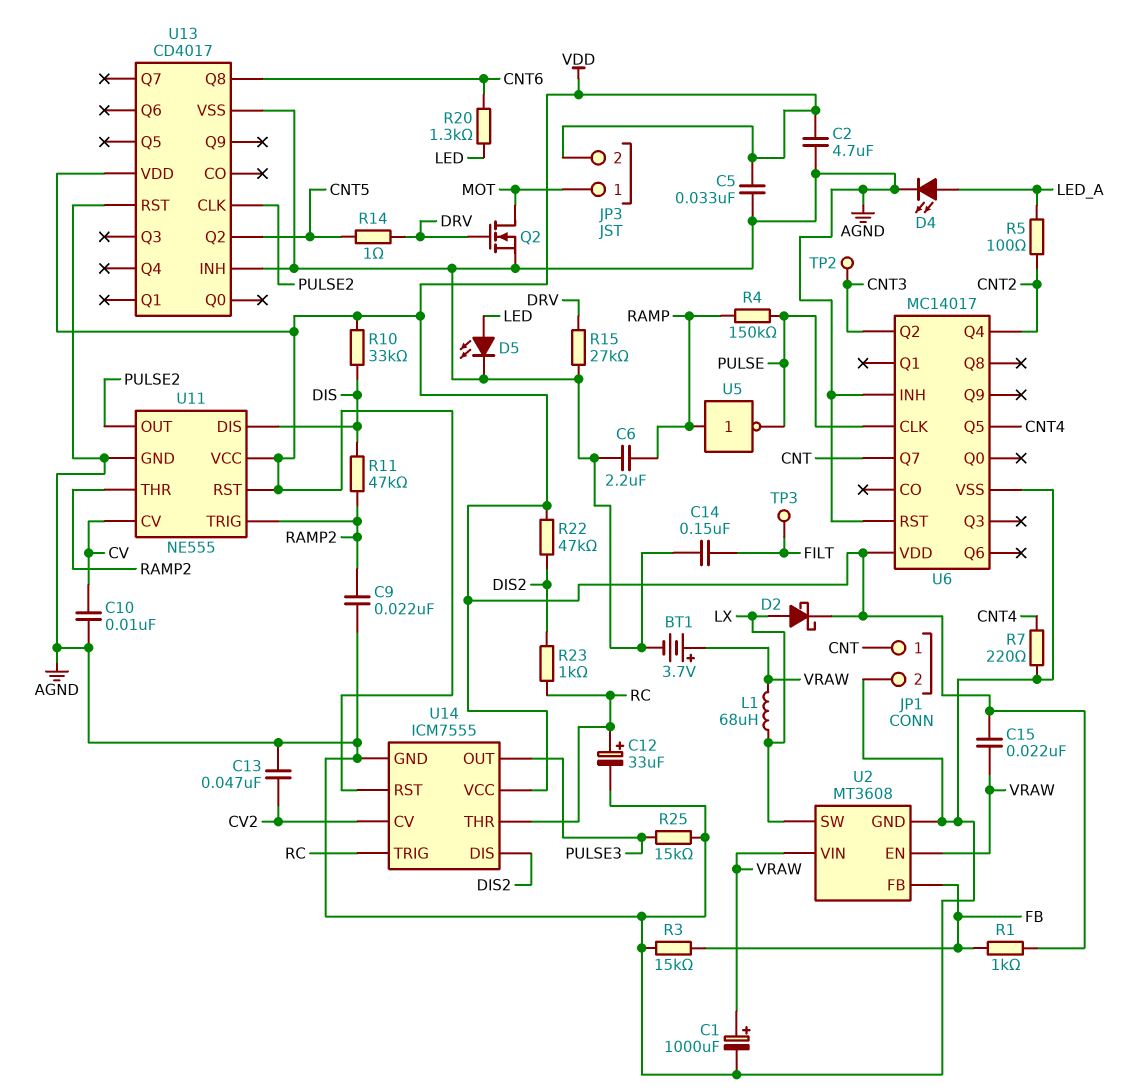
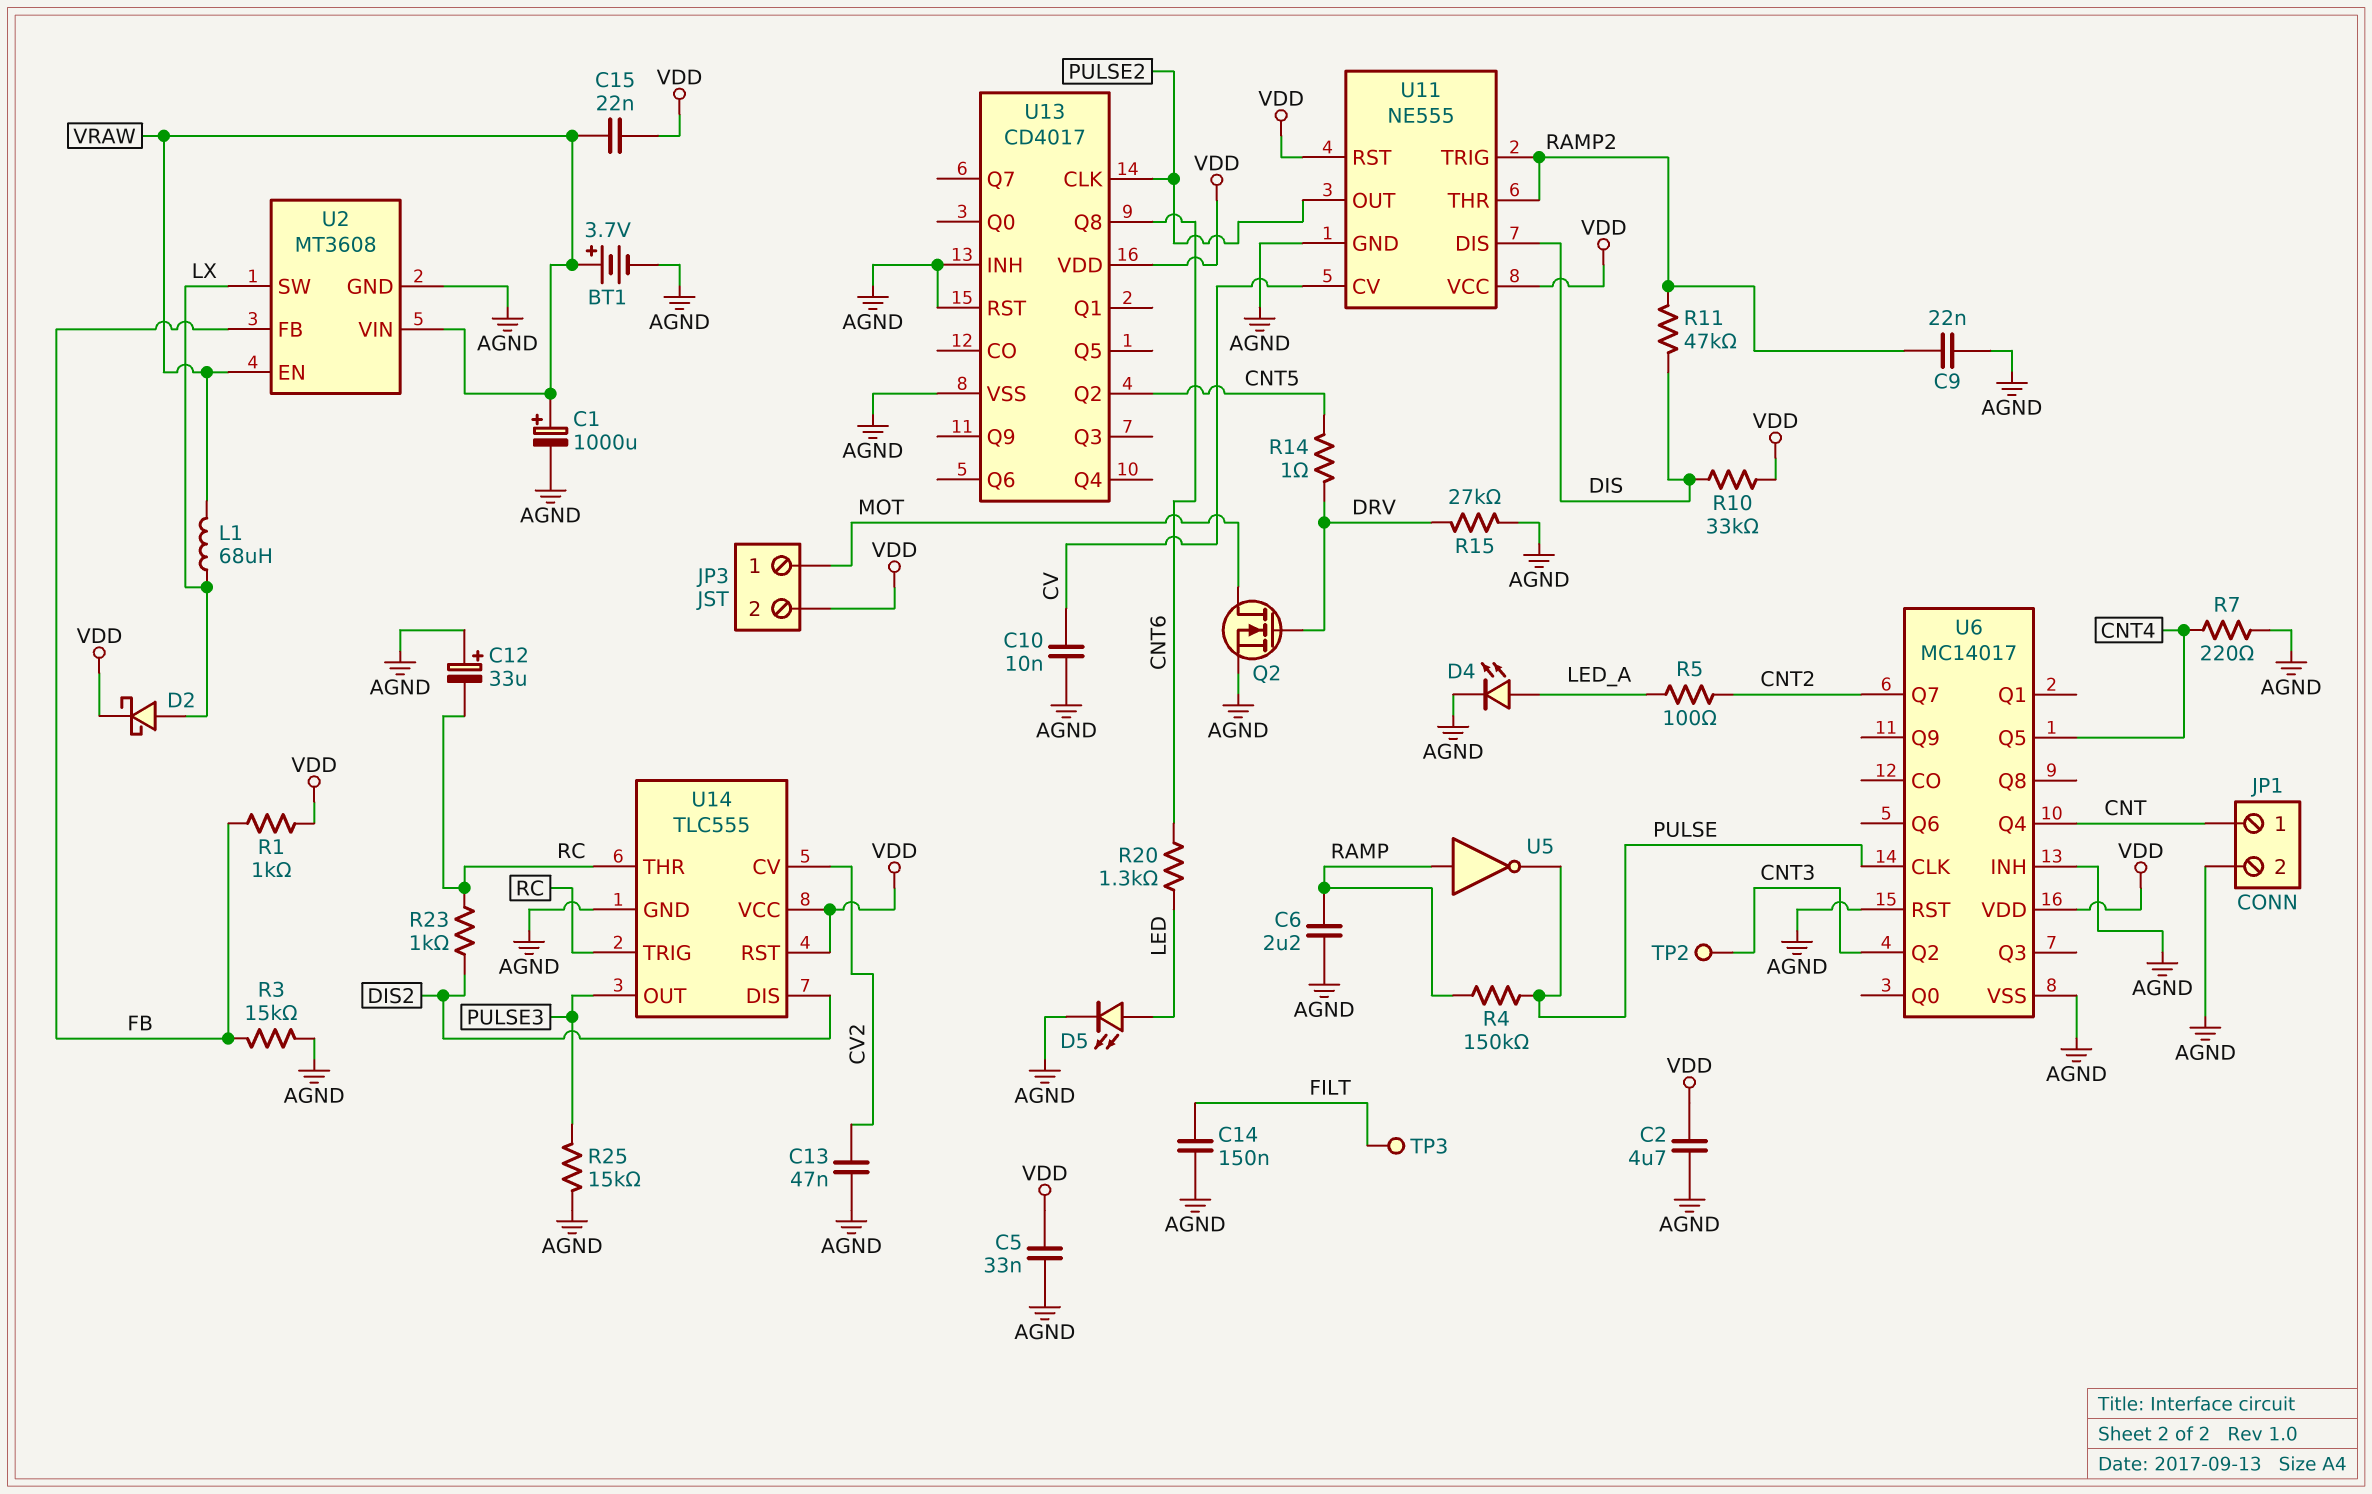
C12: 33uF (plus RC, minus AGND) -> 33uF (plus AGND, minus RC)
R22: 47k (DIS2, VDD) -> none
U6 pin Q4: CNT2 -> CNT
U6 pin Q7: CNT -> CNT2
U14: ICM7555 -> TLC555

